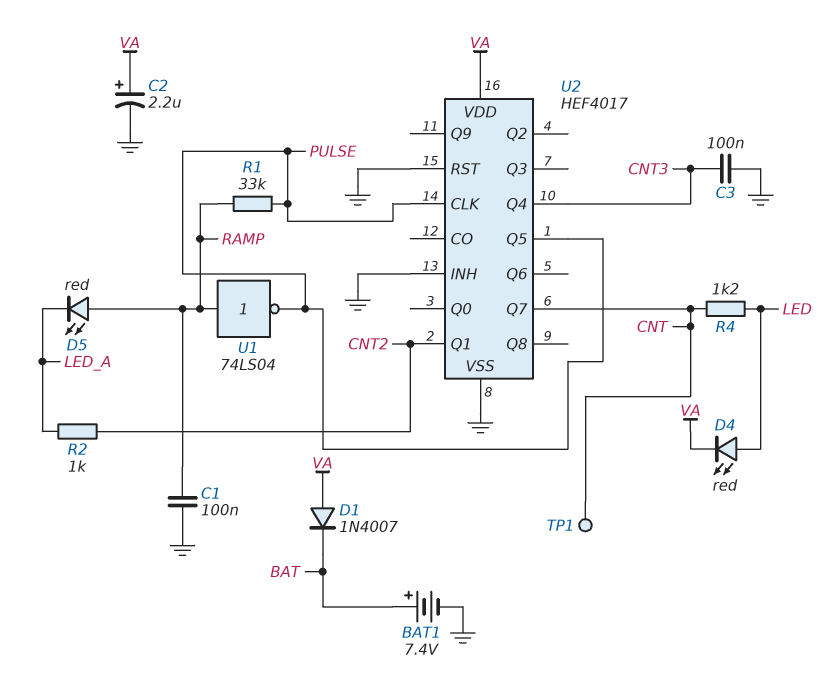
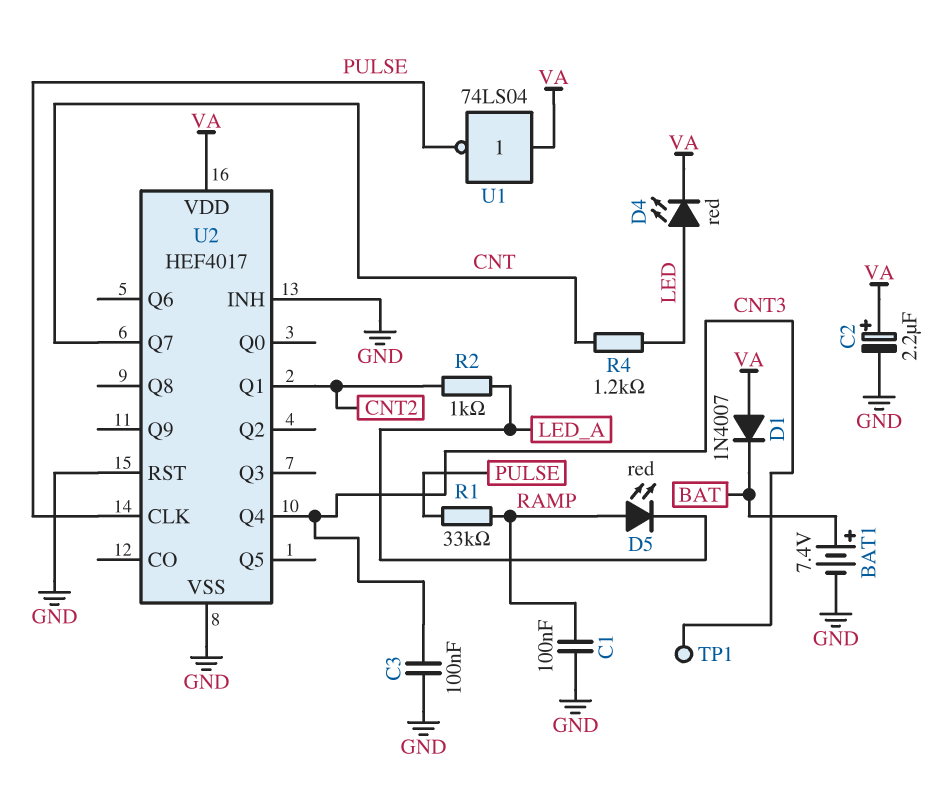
TP1: test point (CNT) -> test point (CNT3)
U1: NOT 74LS04 (in RAMP, out PULSE) -> NOT 74LS04 (in VA, out PULSE)
U2 pin Q5: PULSE -> none

